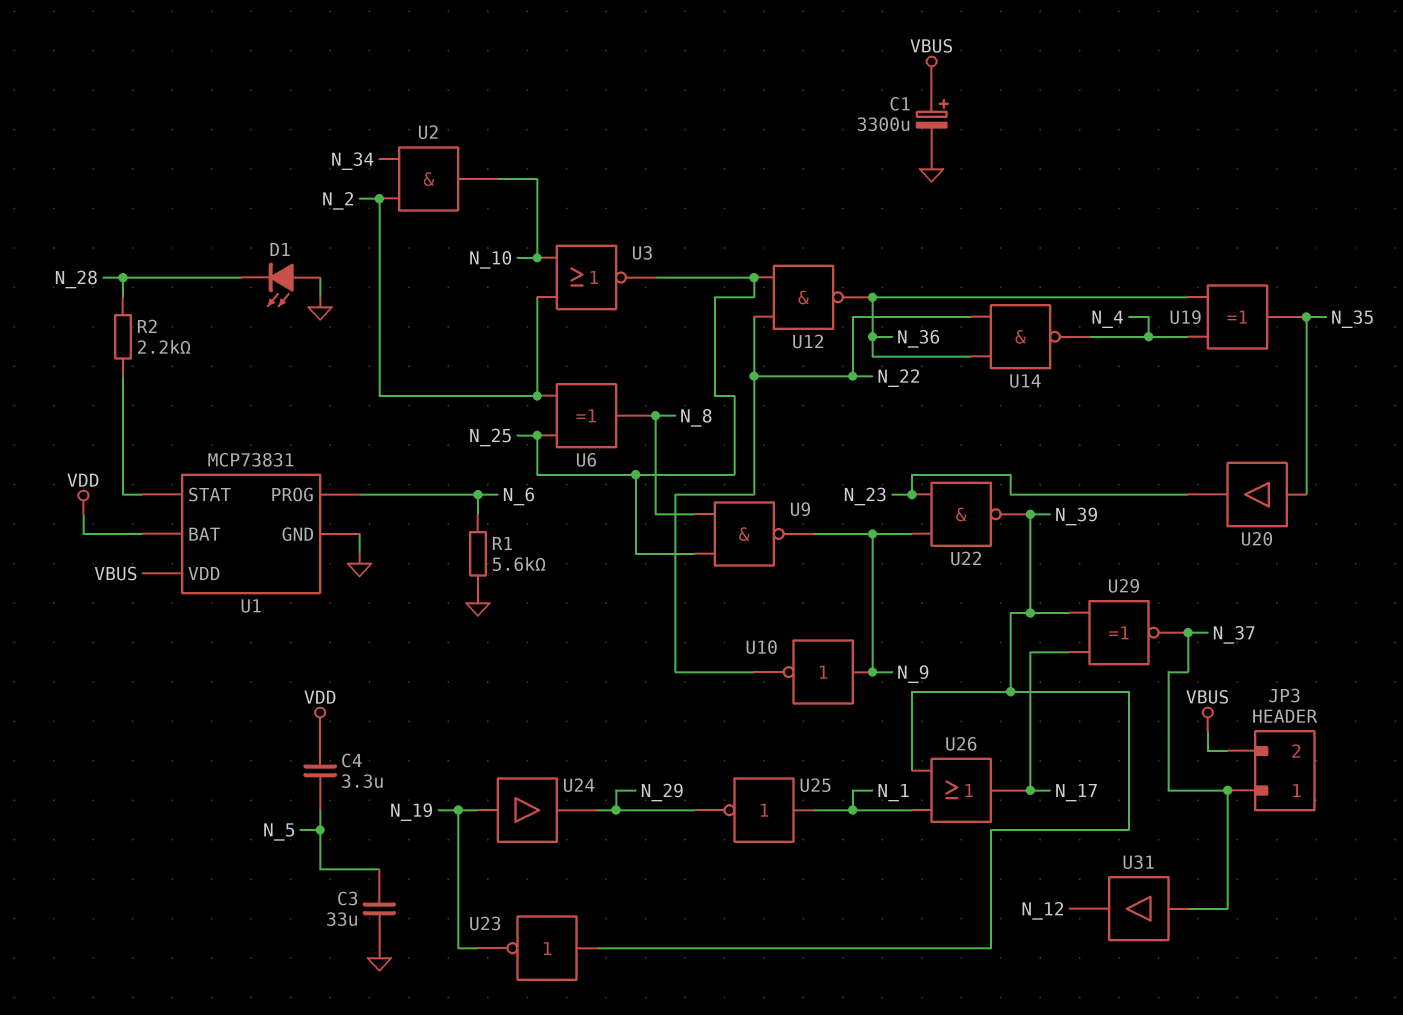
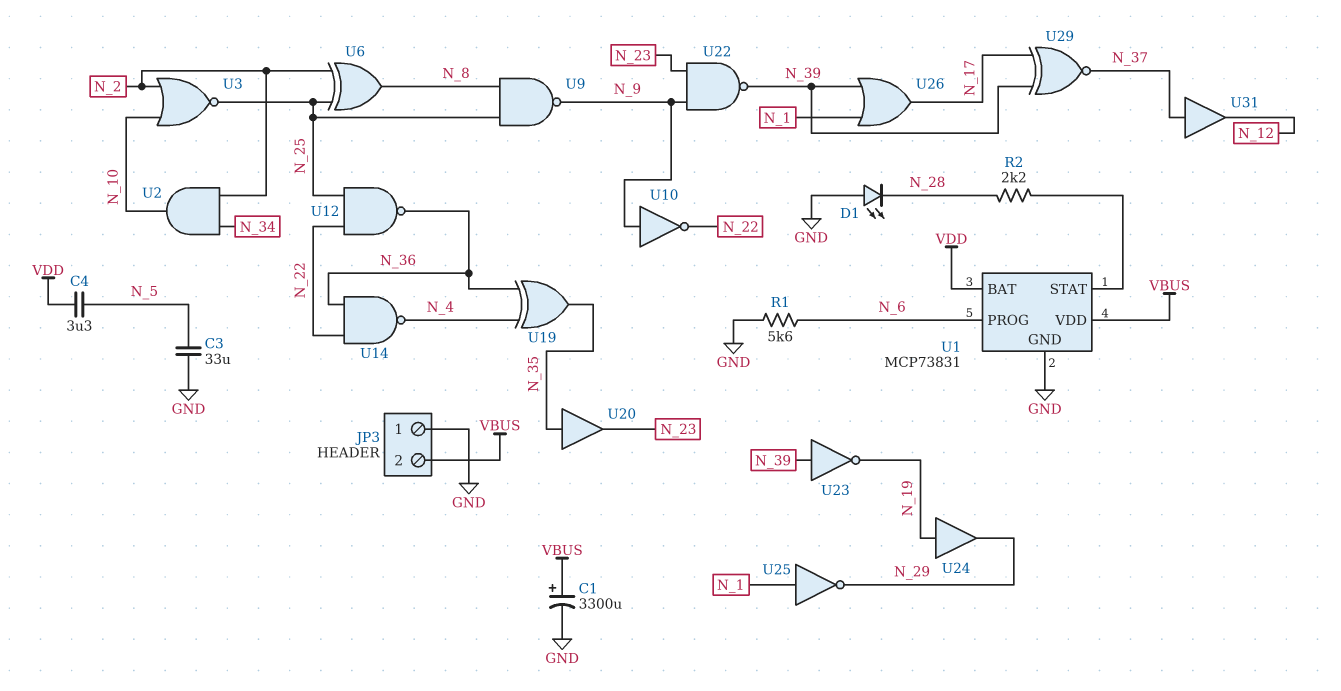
JP3 pin 1: N_37 -> GND

